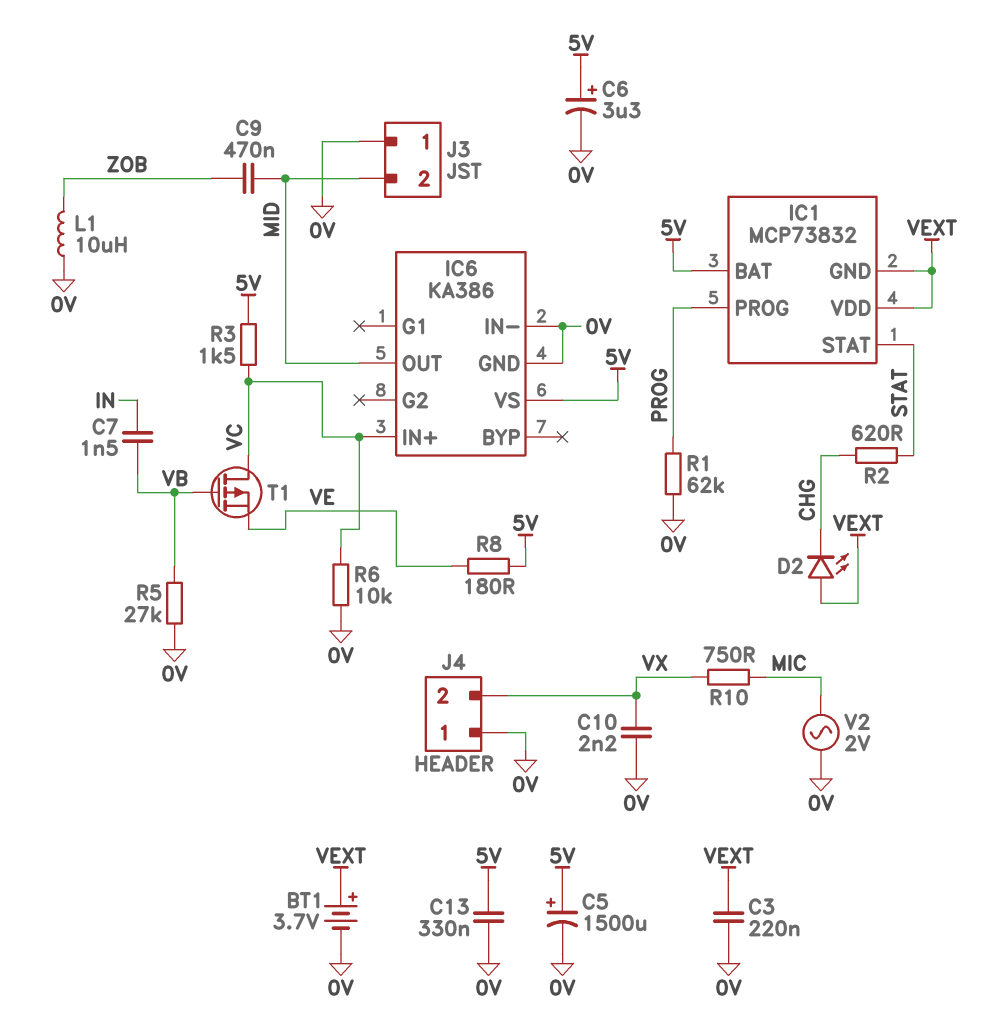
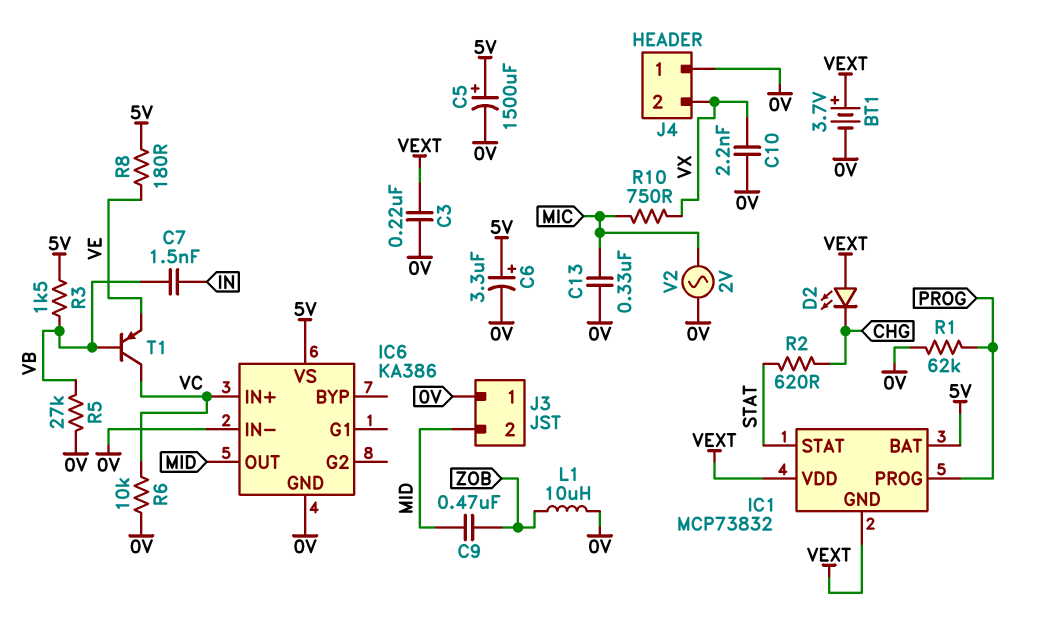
C13: 330nF (0V, 5V) -> 330nF (0V, MIC)
R3: 1.5k (5V, VC) -> 1.5k (5V, VB)
T1: PMOS (G VB, D VC, S VE) -> PNP (B VB, C VC, E VE)

